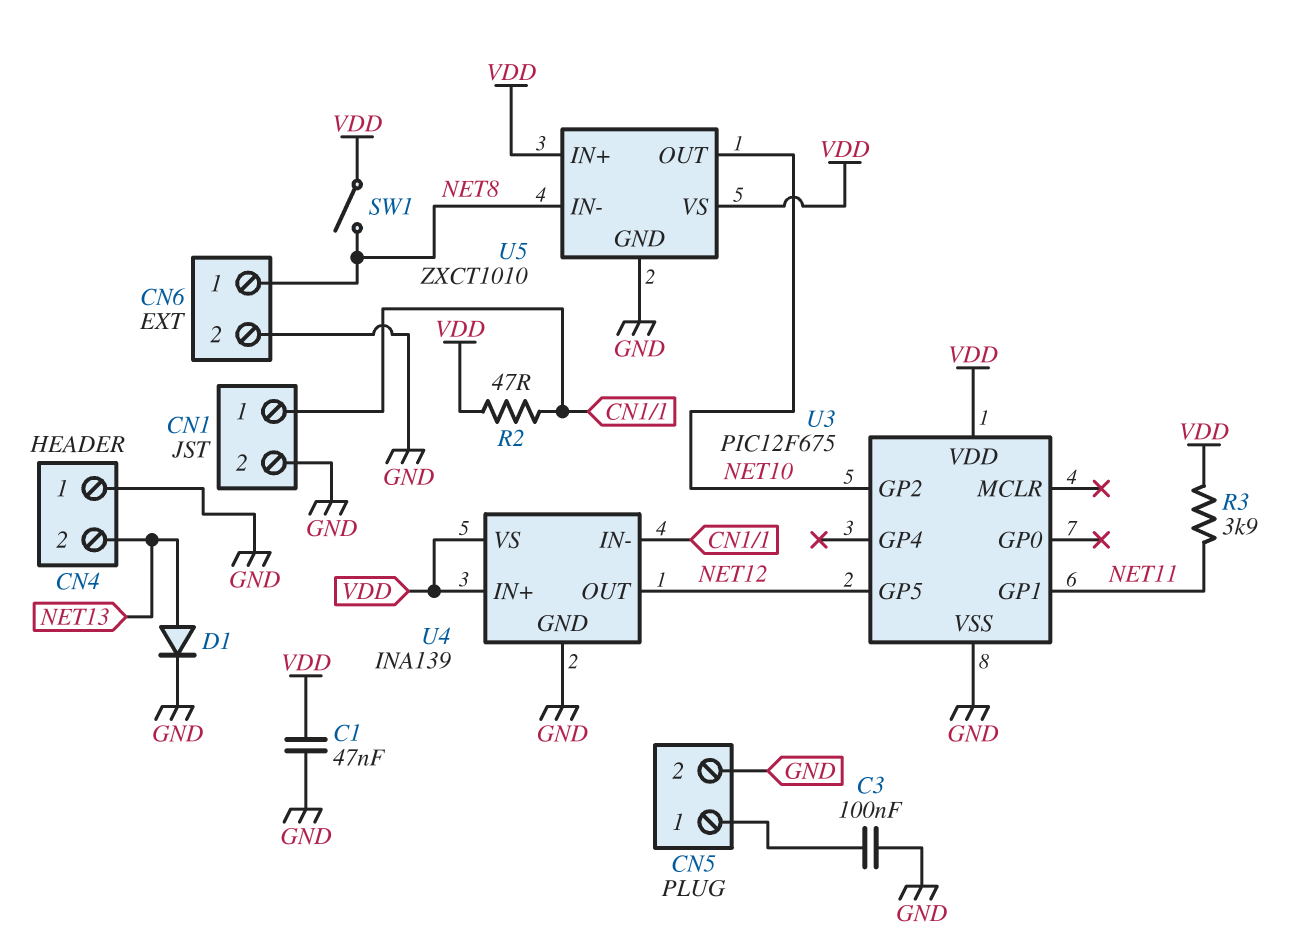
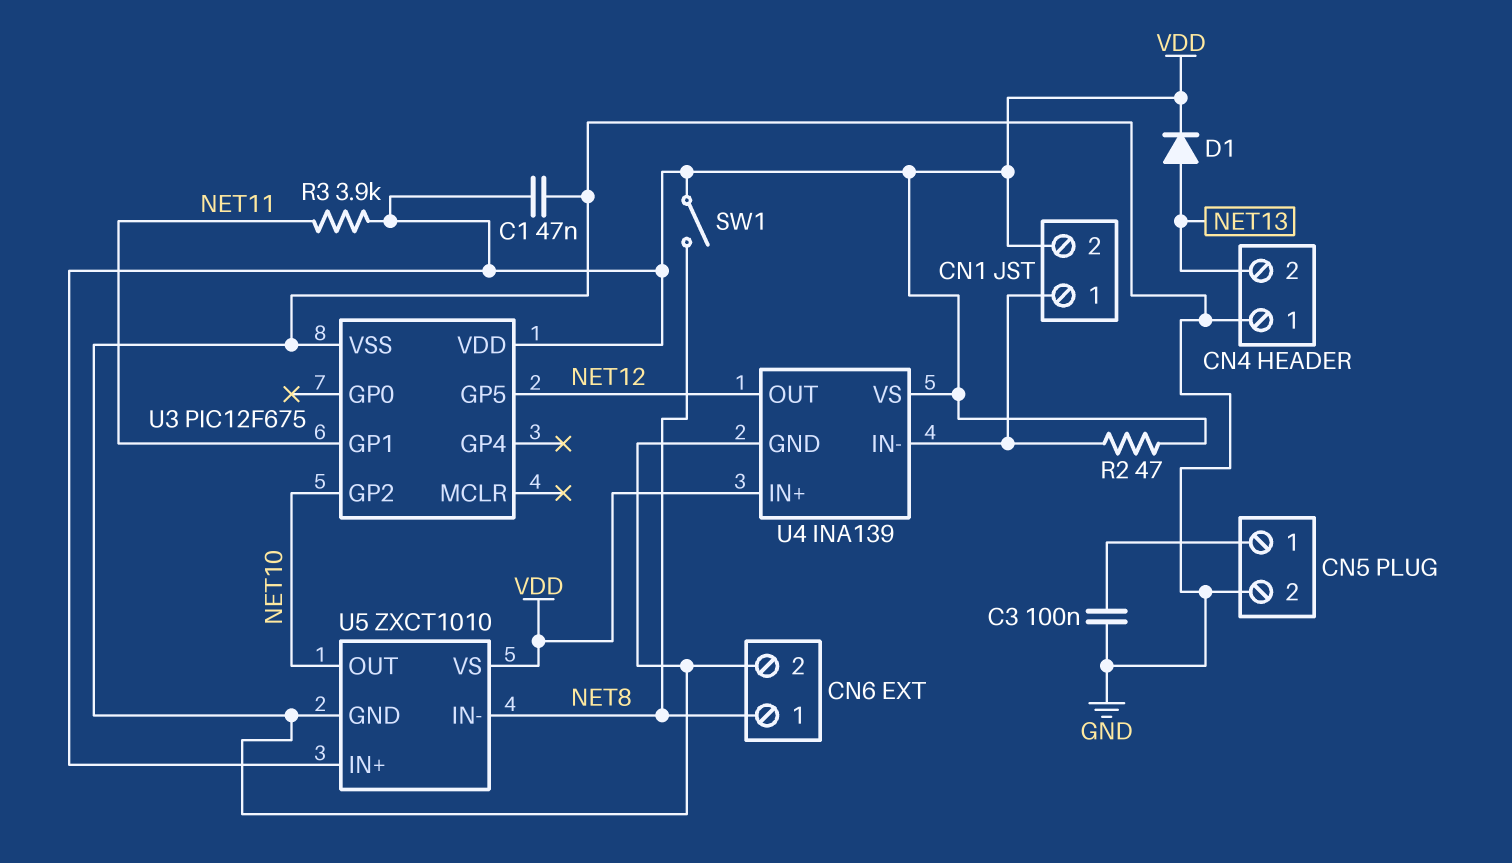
CN1 pin 2: GND -> VDD
D1: diode (A NET13, K GND) -> diode (A NET13, K VDD)

